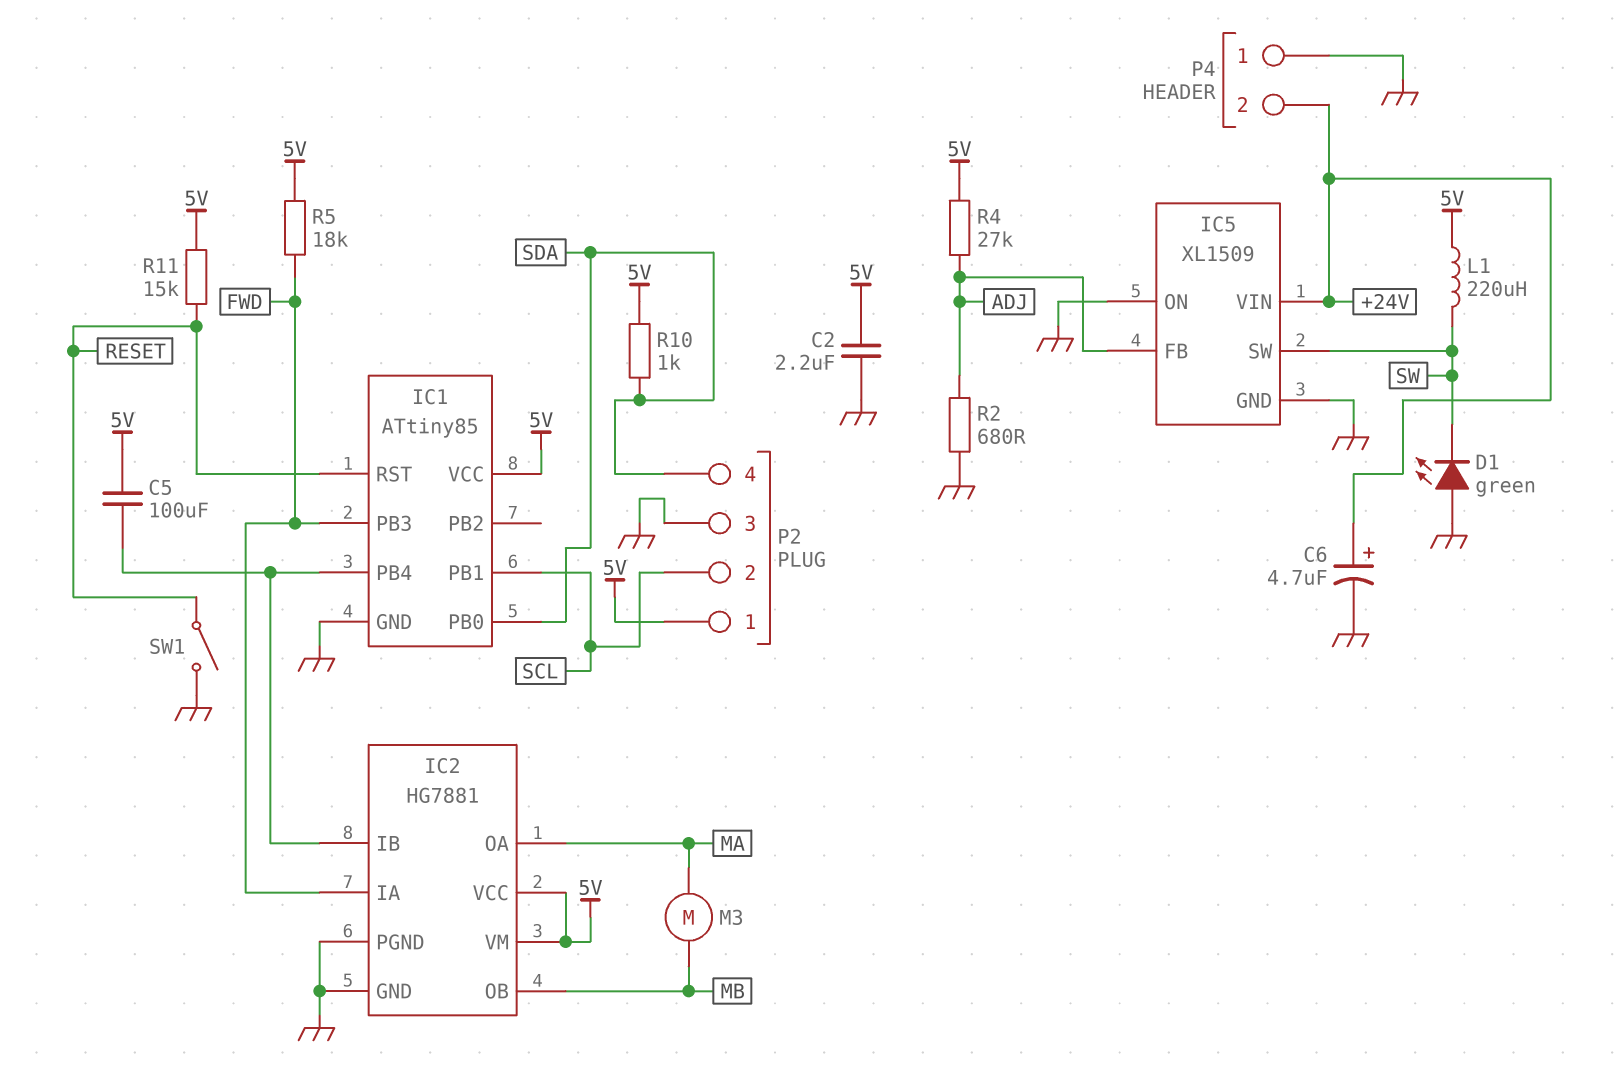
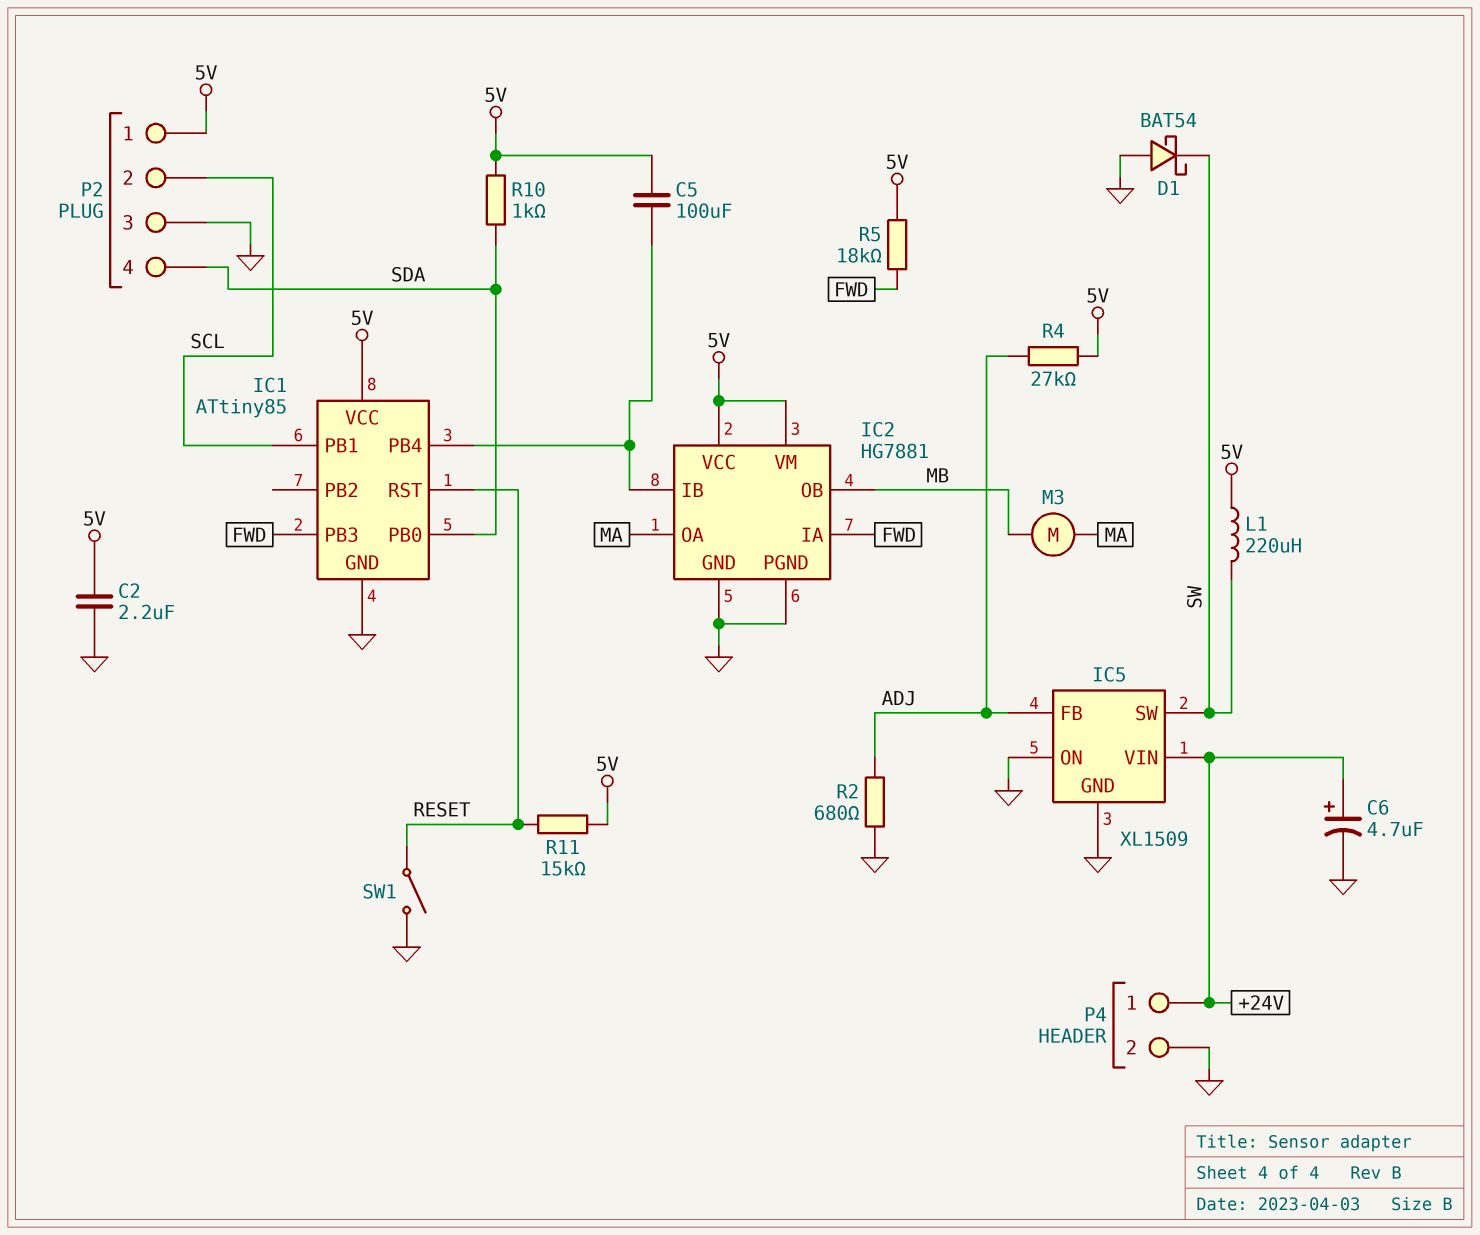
D1: LED green (A GND, K SW) -> schottky BAT54 (A GND, K SW)
P4 pin 1: GND -> +24V
P4 pin 2: +24V -> GND

